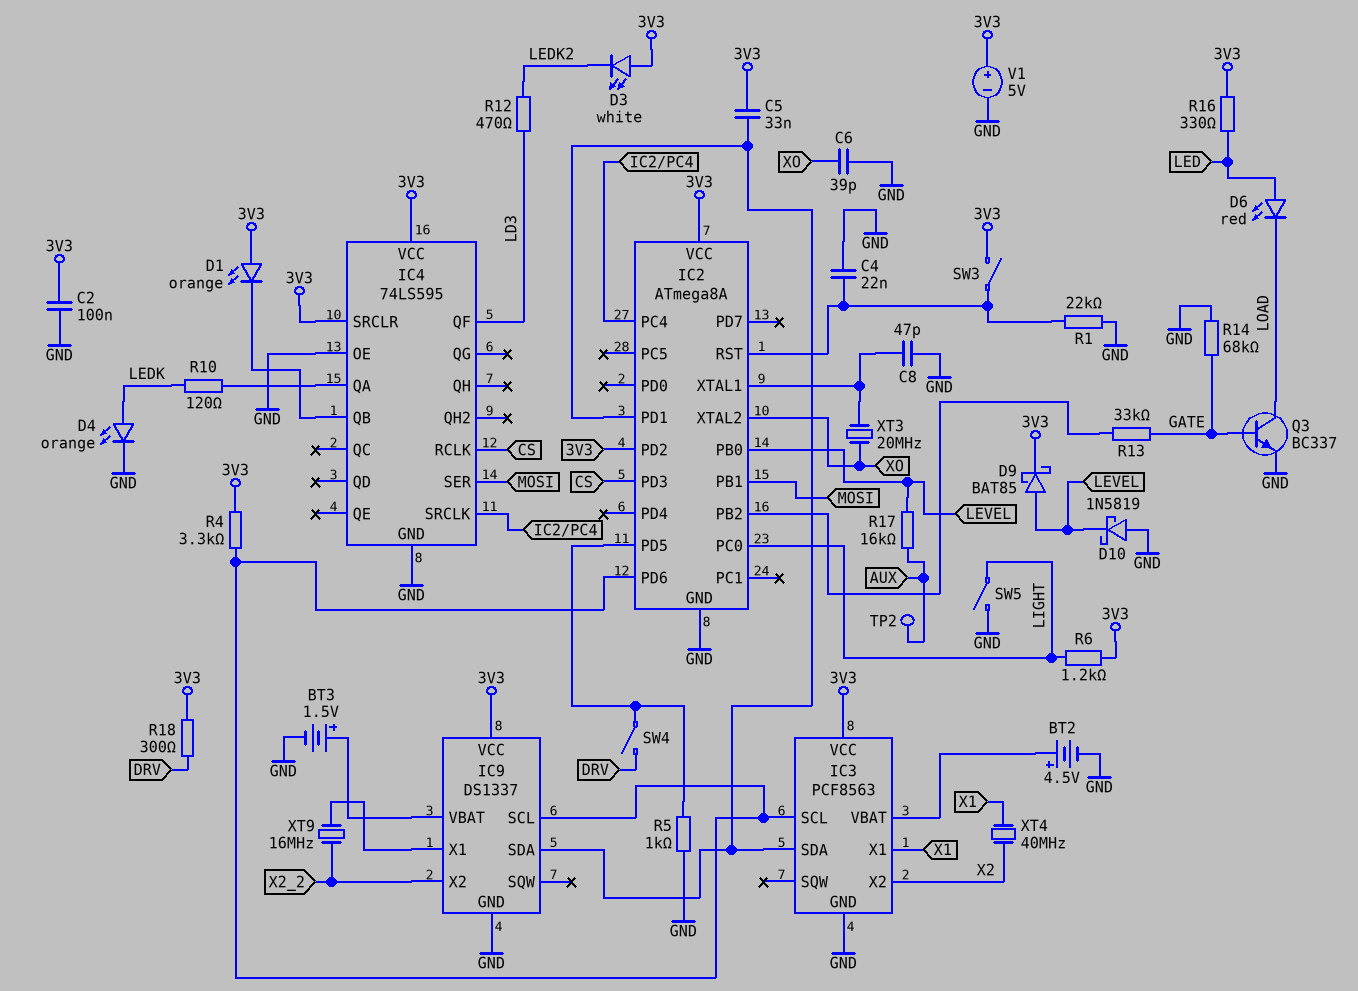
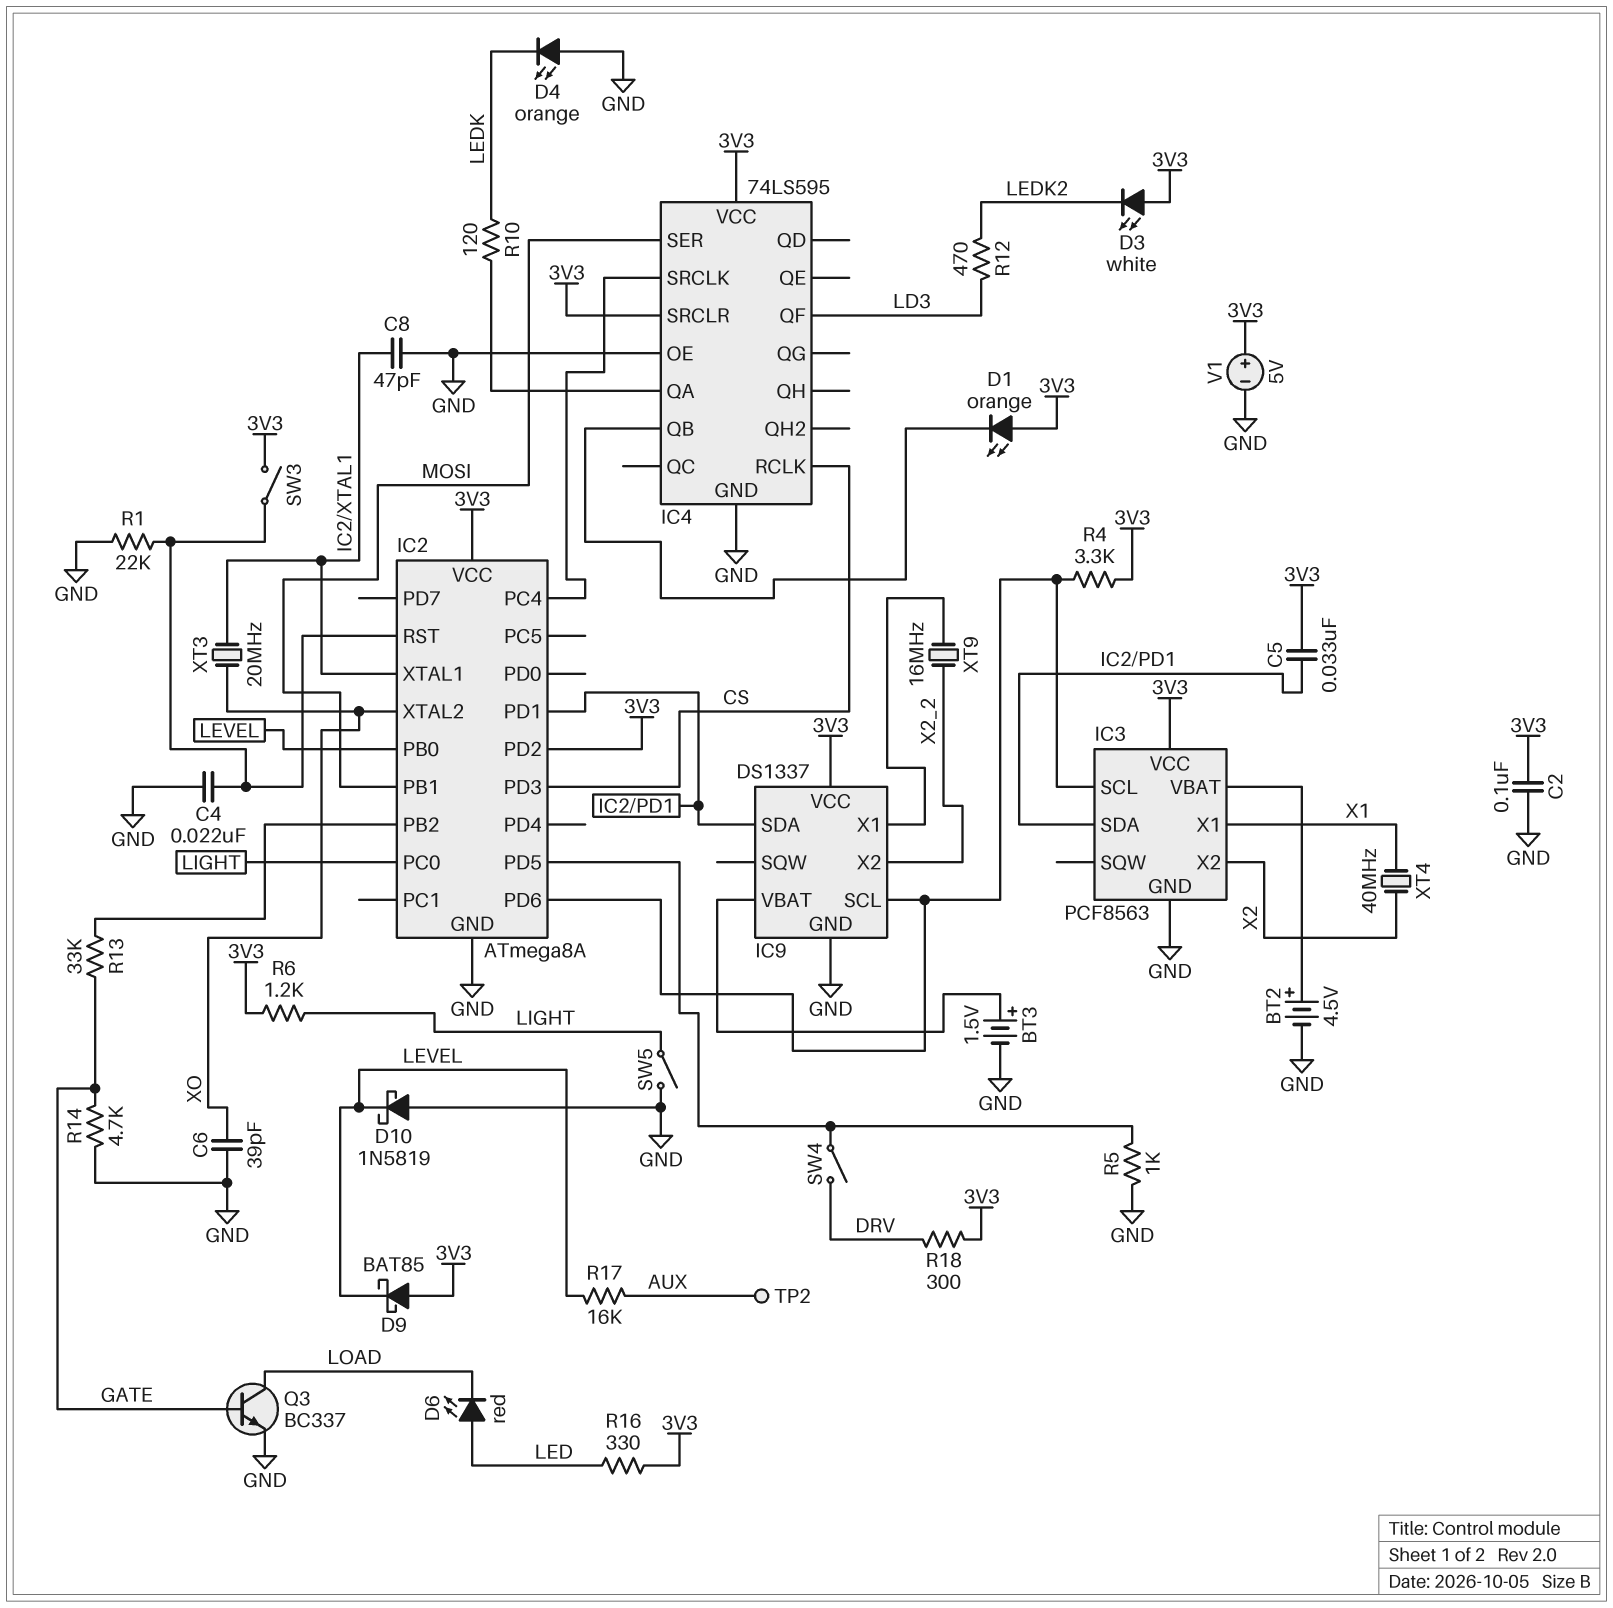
D4: LED orange (A LEDK, K GND) -> LED orange (A GND, K LEDK)
D9: schottky BAT85 (A LEVEL, K 3V3) -> schottky BAT85 (A 3V3, K LEVEL)
R14: 68k (GATE, GND) -> 4.7k (GATE, GND)

